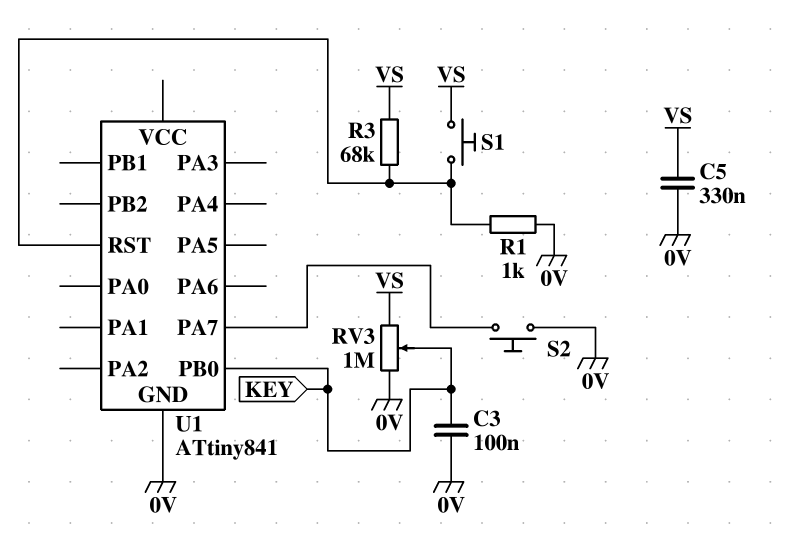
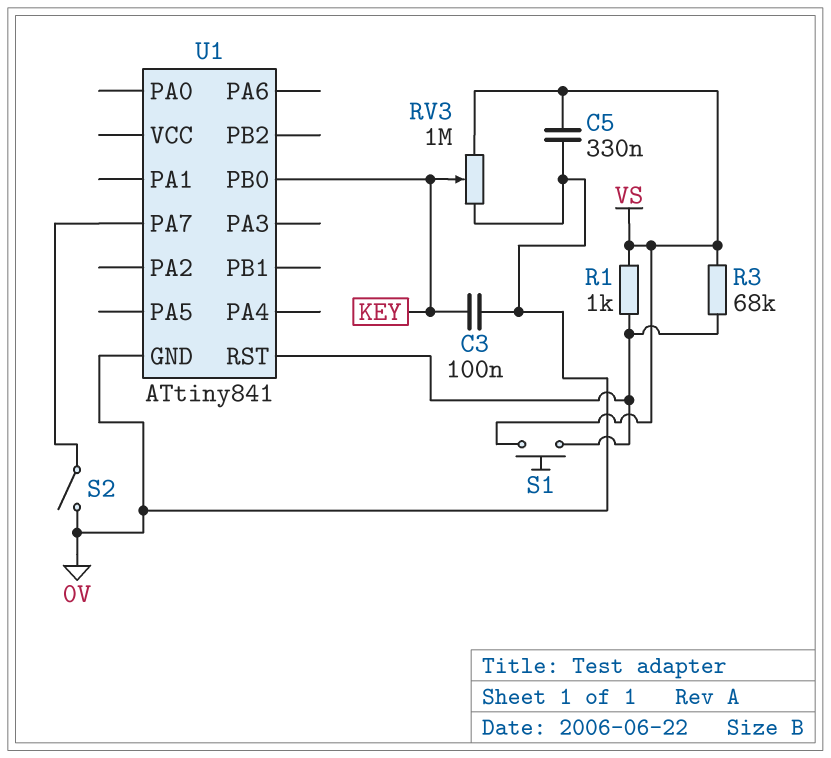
R1: 1k (0V, U1/RST) -> 1k (U1/RST, VS)
S2: button (0V, U1/PA7) -> switch (0V, U1/PA7)

